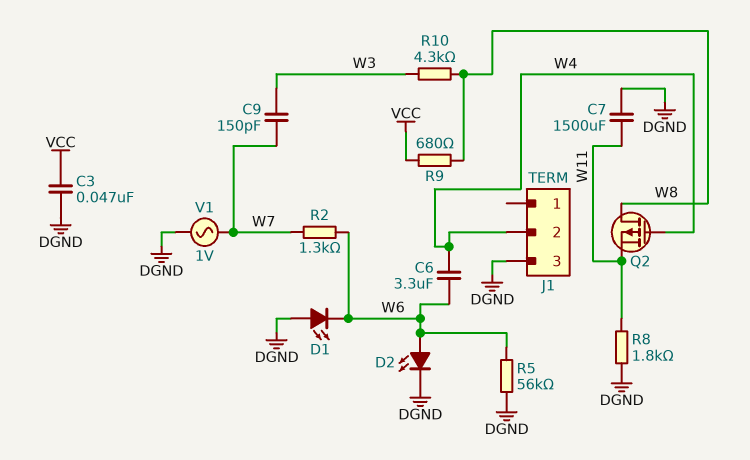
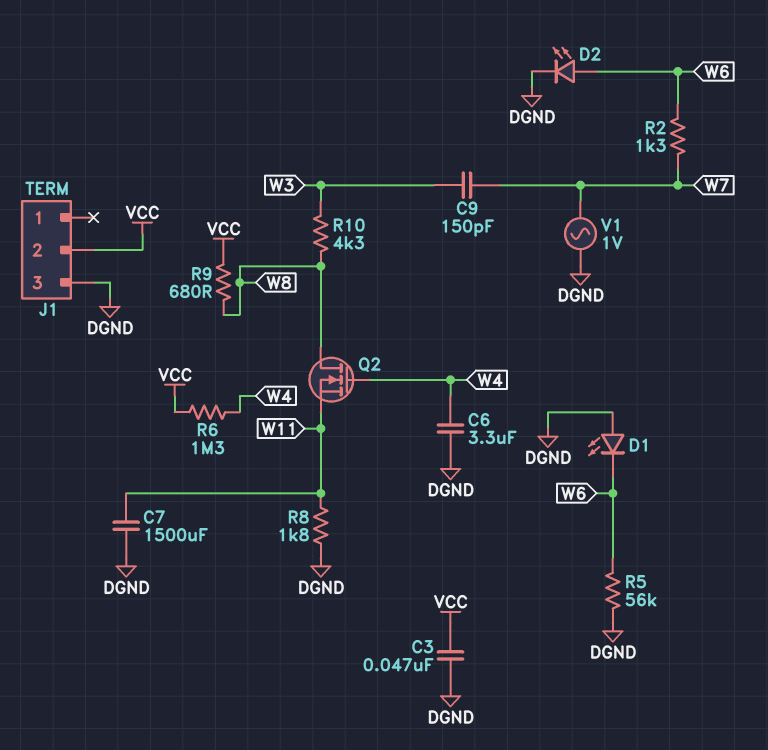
C6: 3.3uF (W4, W6) -> 3.3uF (DGND, W4)
J1 pin 2: W4 -> VCC
Q2: PMOS (G W4, D W8, S W11) -> NMOS (G W4, D W8, S W11)
R6: none -> 1.3M (VCC, W4)

